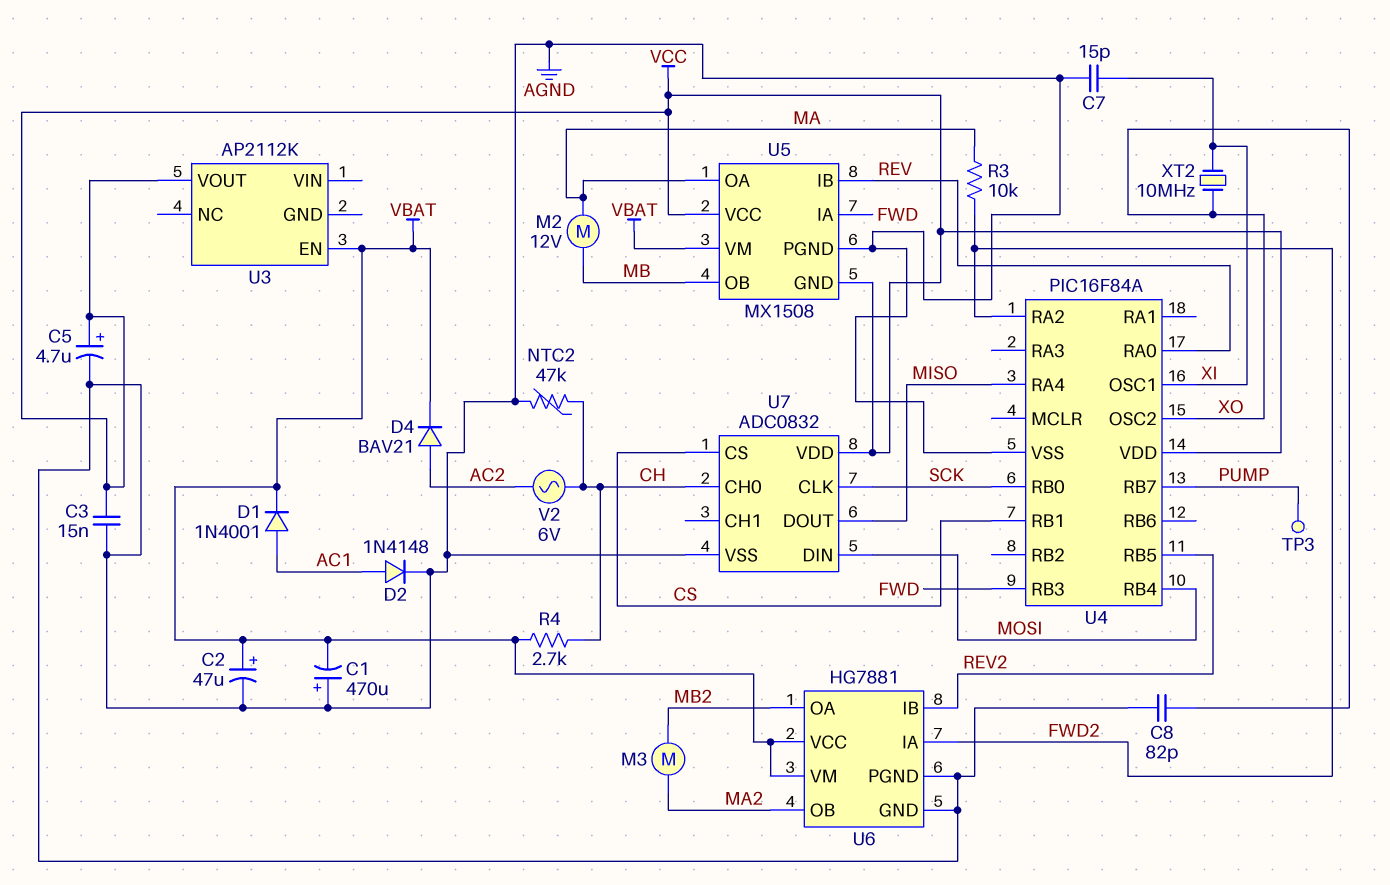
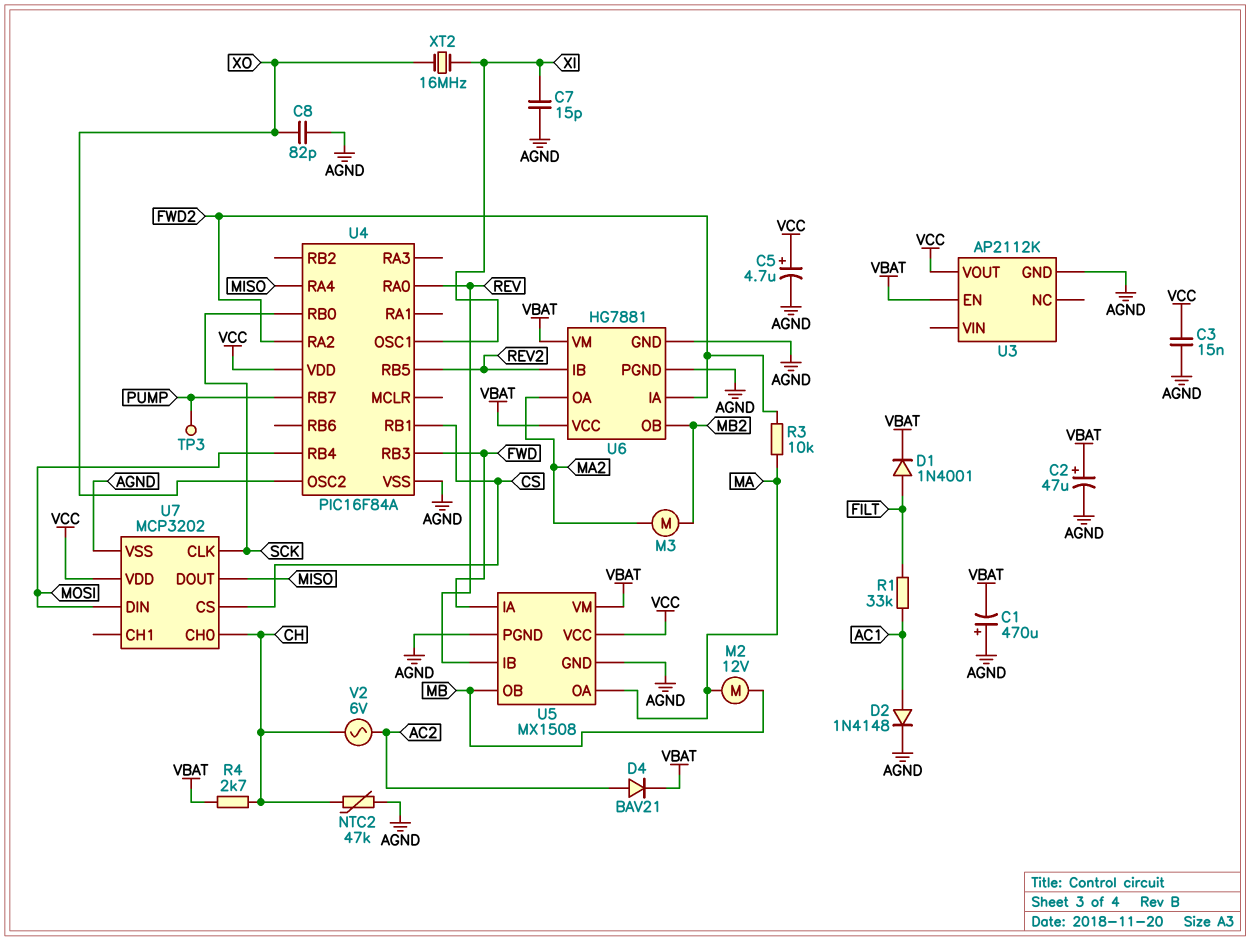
D1: diode 1N4001 (A AC1, K VBAT) -> diode 1N4001 (A FILT, K VBAT)
R1: none -> 33k (AC1, FILT)
U3 pin GND: none -> AGND
U5 pin GND: VCC -> AGND
U6 pin OA: MB2 -> MA2
U6 pin OB: MA2 -> MB2
U7: ADC0832 -> MCP3202
XT2: 10MHz (XI, XO) -> 16MHz (XI, XO)

